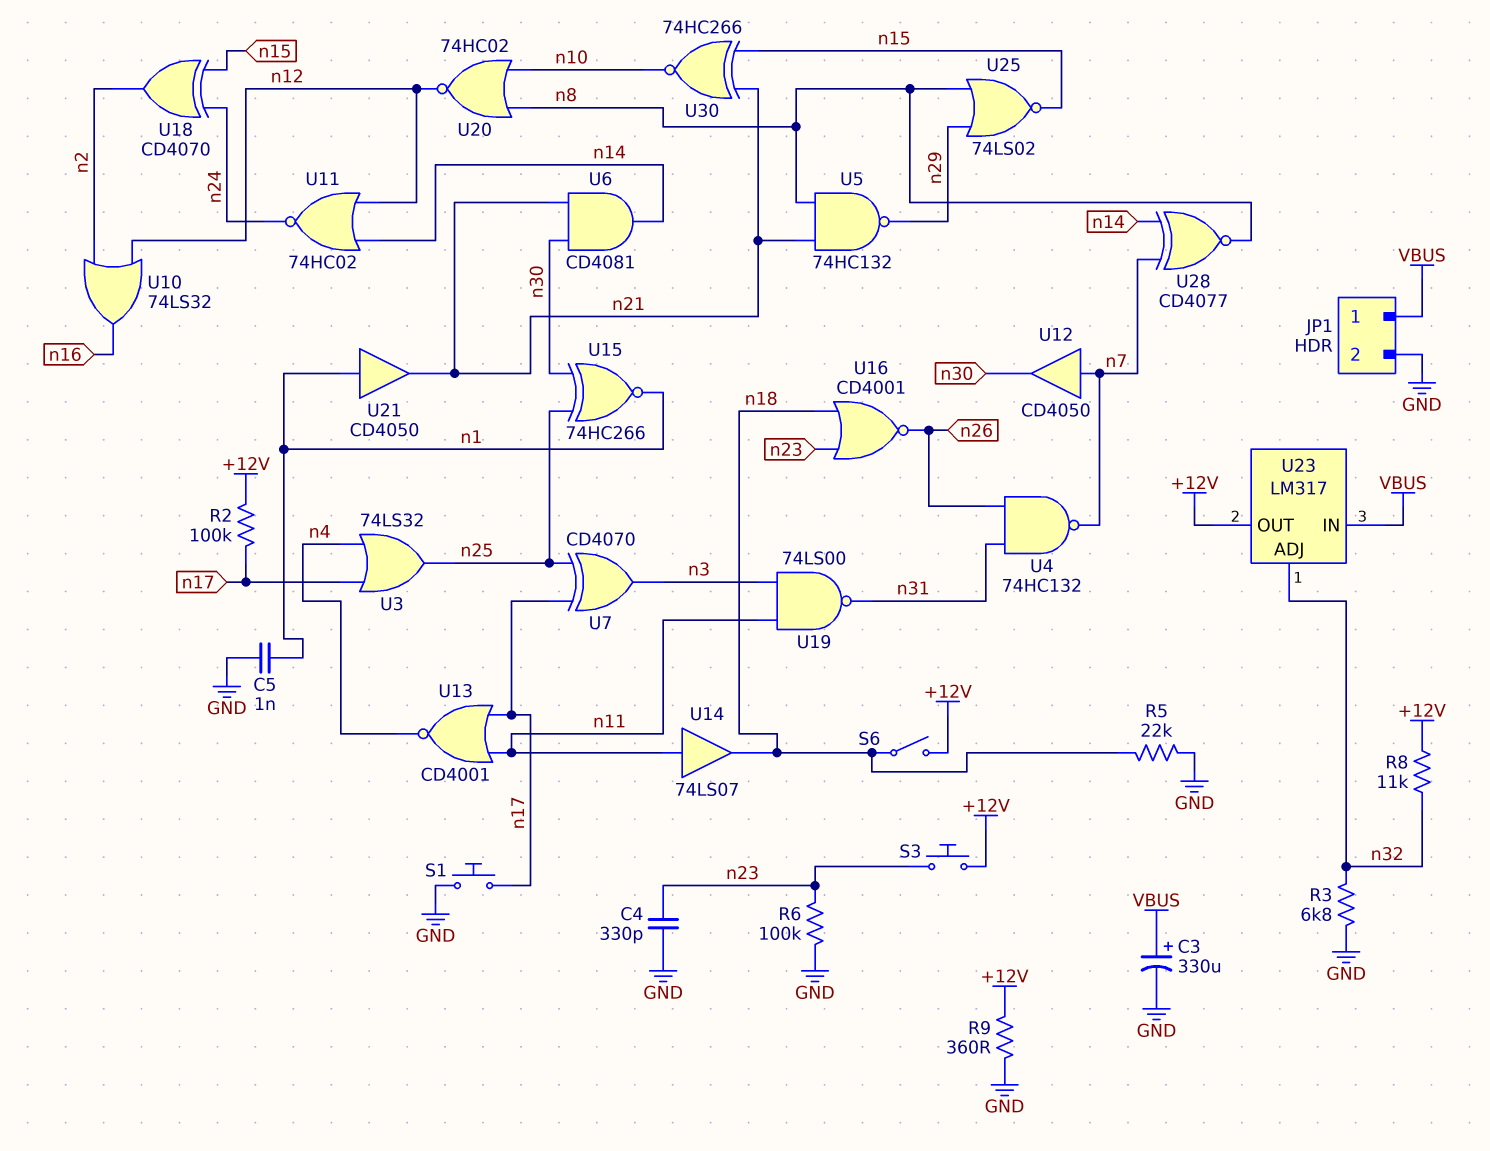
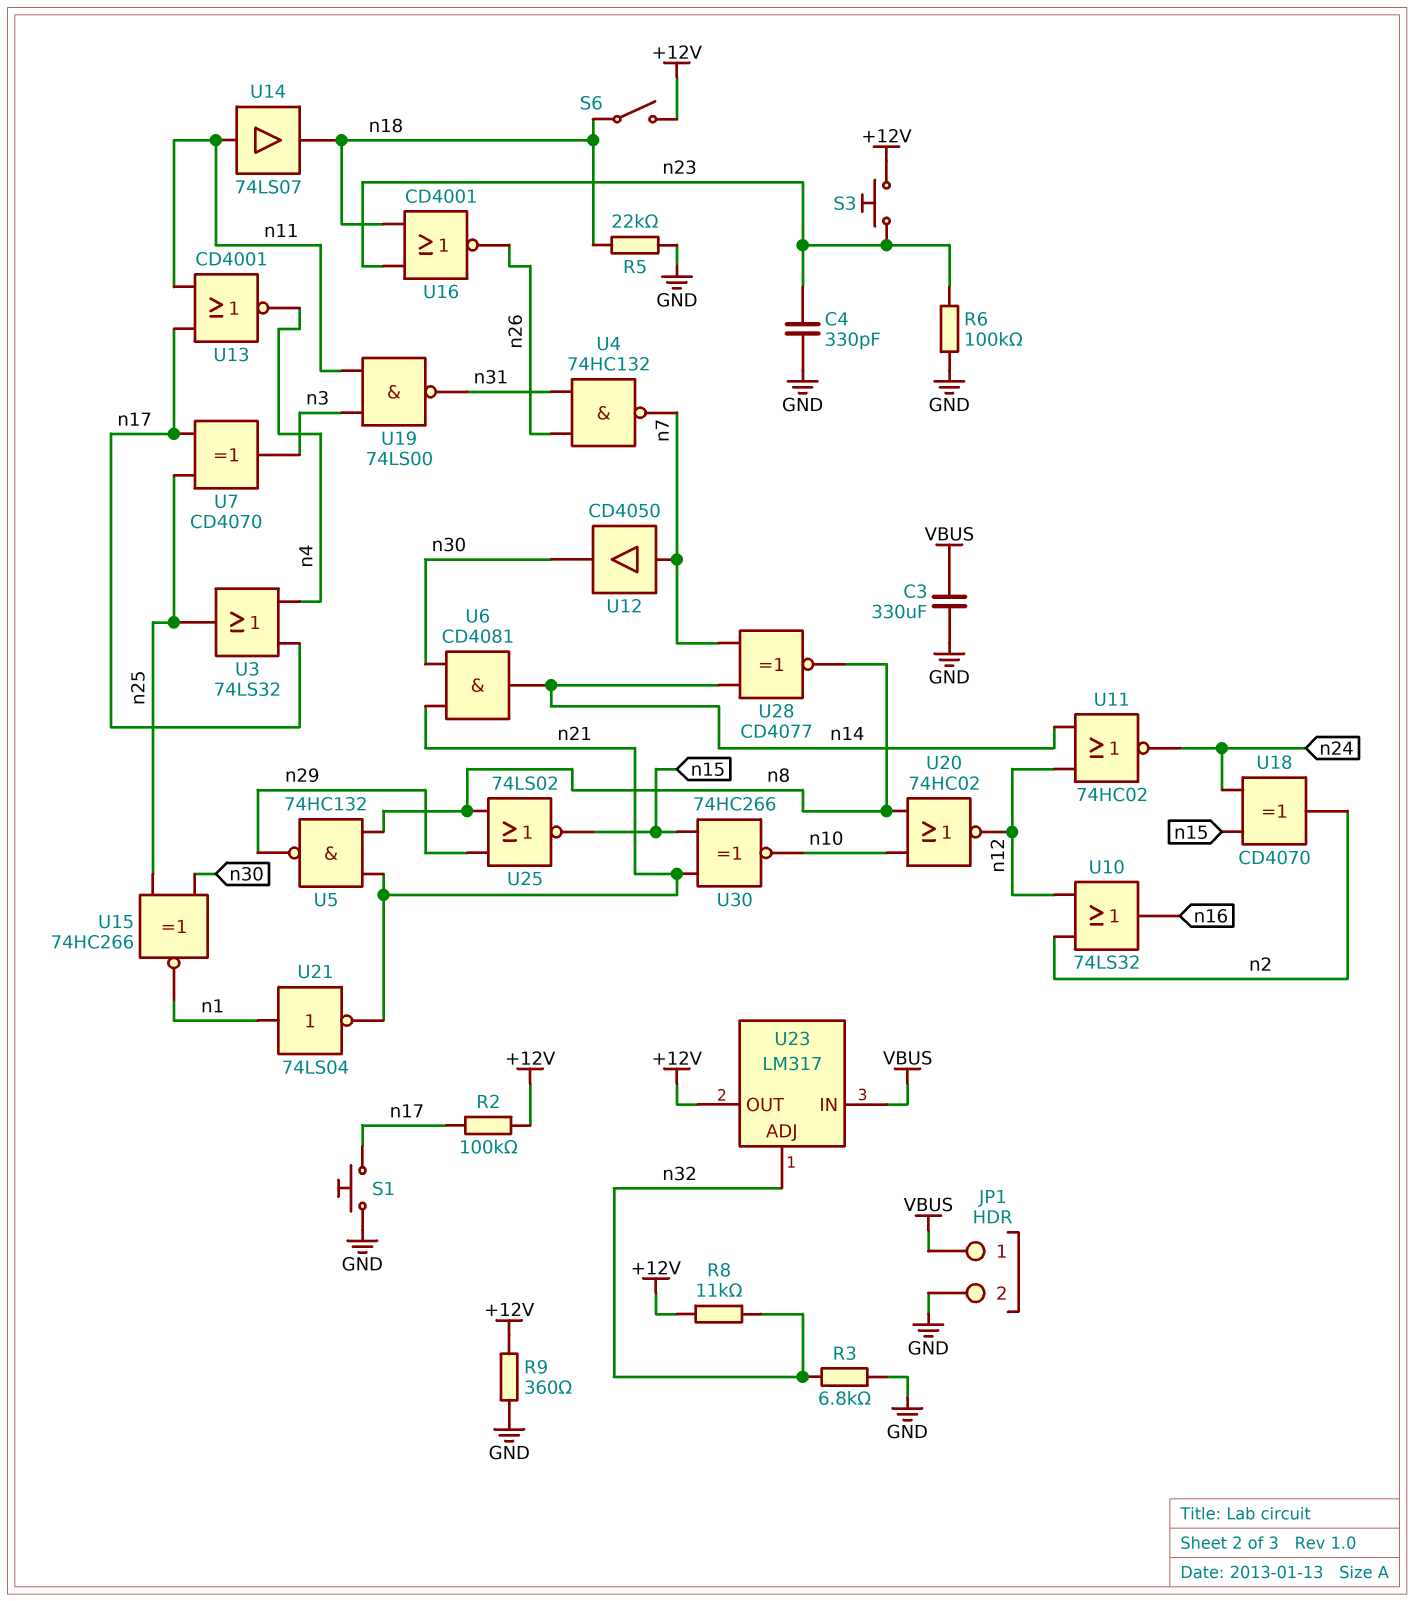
C3: 330uF (plus VBUS, minus GND) -> 330uF (GND, VBUS)
C5: 1nF (GND, n1) -> none
U21: buffer CD4050 (in n1, out n21) -> NOT 74LS04 (in n1, out n21)

